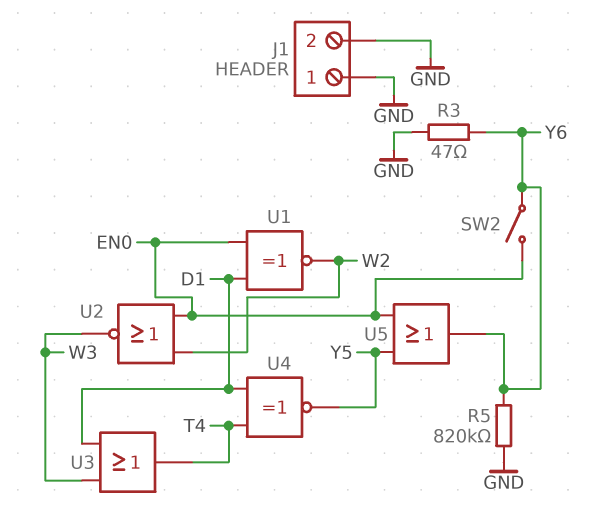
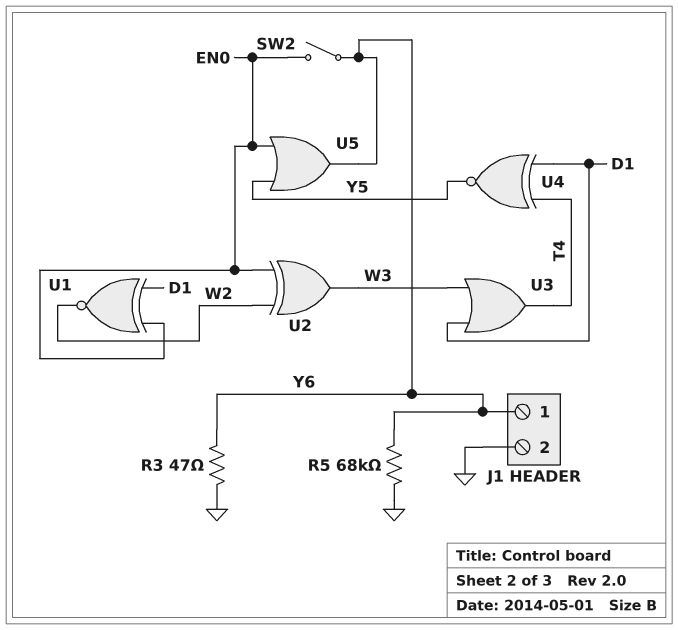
J1 pin 1: GND -> Y6
R5: 820k (GND, Y6) -> 68k (GND, Y6)
U2: NOR (in EN0, in W2, out W3) -> XOR (in EN0, in W2, out W3)

